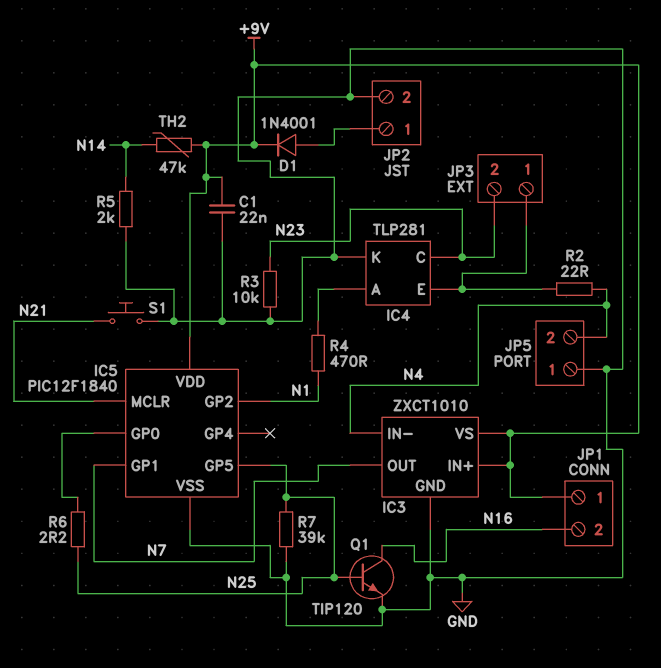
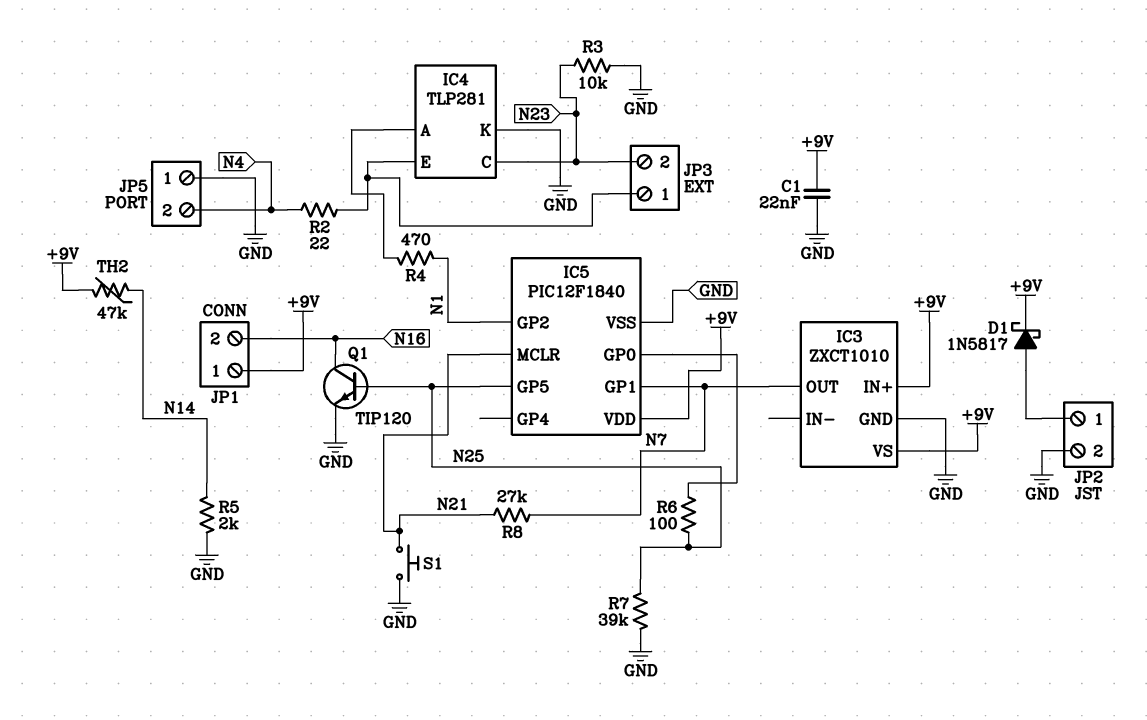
D1: diode 1N4001 (A JP2/1, K +9V) -> schottky 1N5817 (A JP2/1, K +9V)
IC3 pin IN-: N4 -> none
R6: 2.2 (IC5/GP0, N25) -> 100 (IC5/GP0, N25)
R8: none -> 27k (N7, N21)

